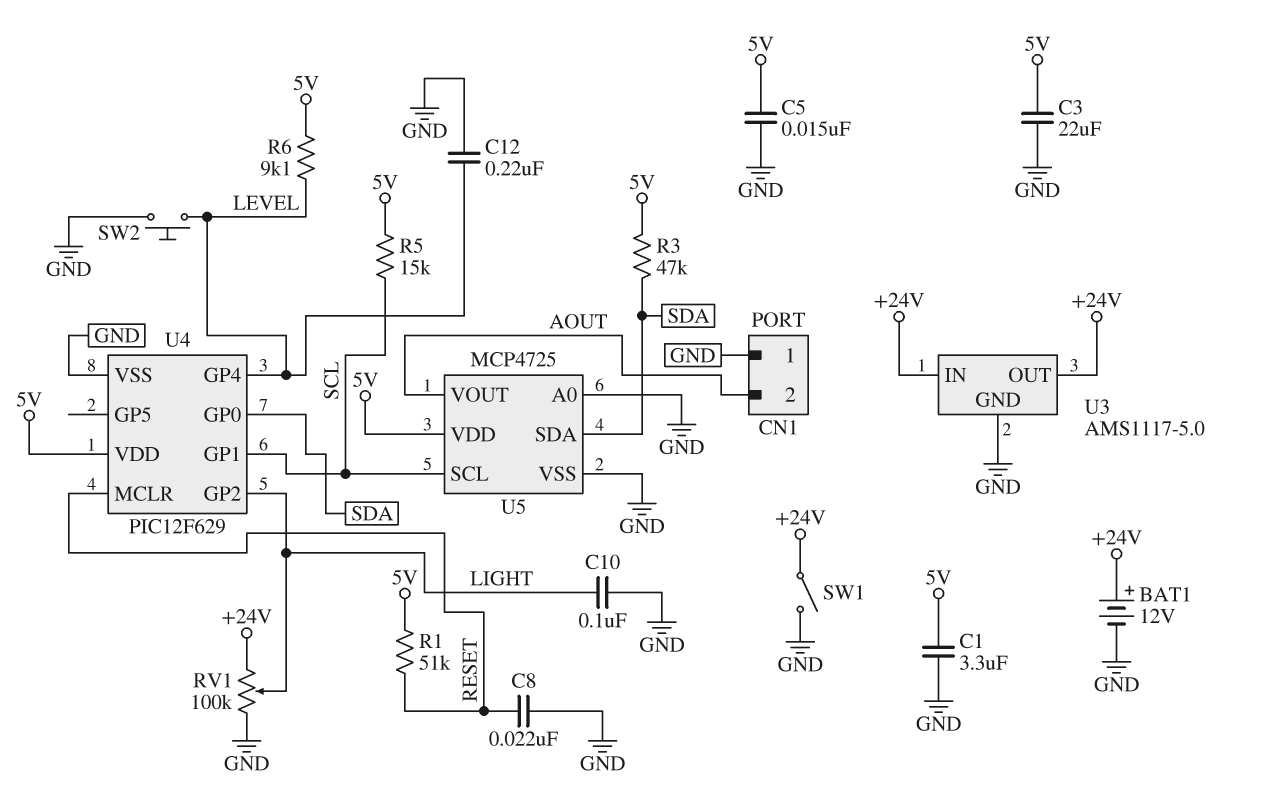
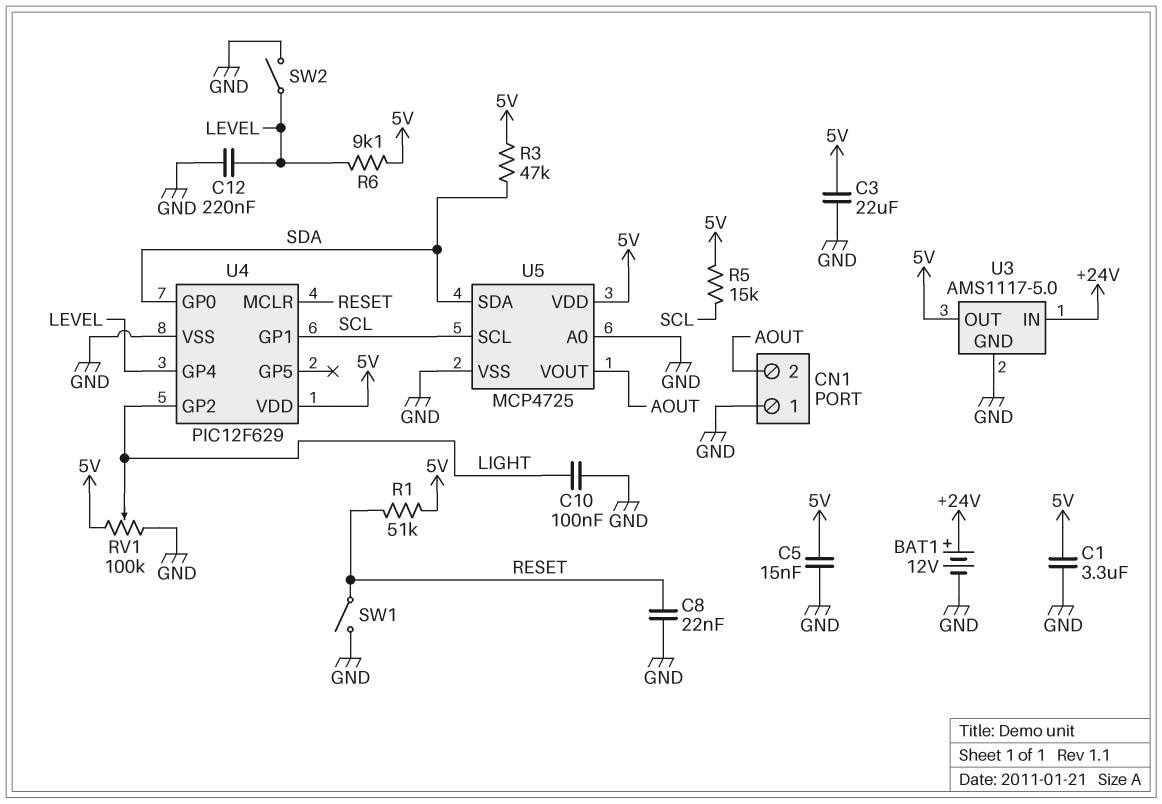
RV1: 100k (+24V, GND, wiper LIGHT) -> 100k (5V, GND, wiper LIGHT)
SW1: switch (+24V, GND) -> switch (GND, RESET)
SW2: button (GND, LEVEL) -> switch (GND, LEVEL)
U3 pin OUT: +24V -> 5V

